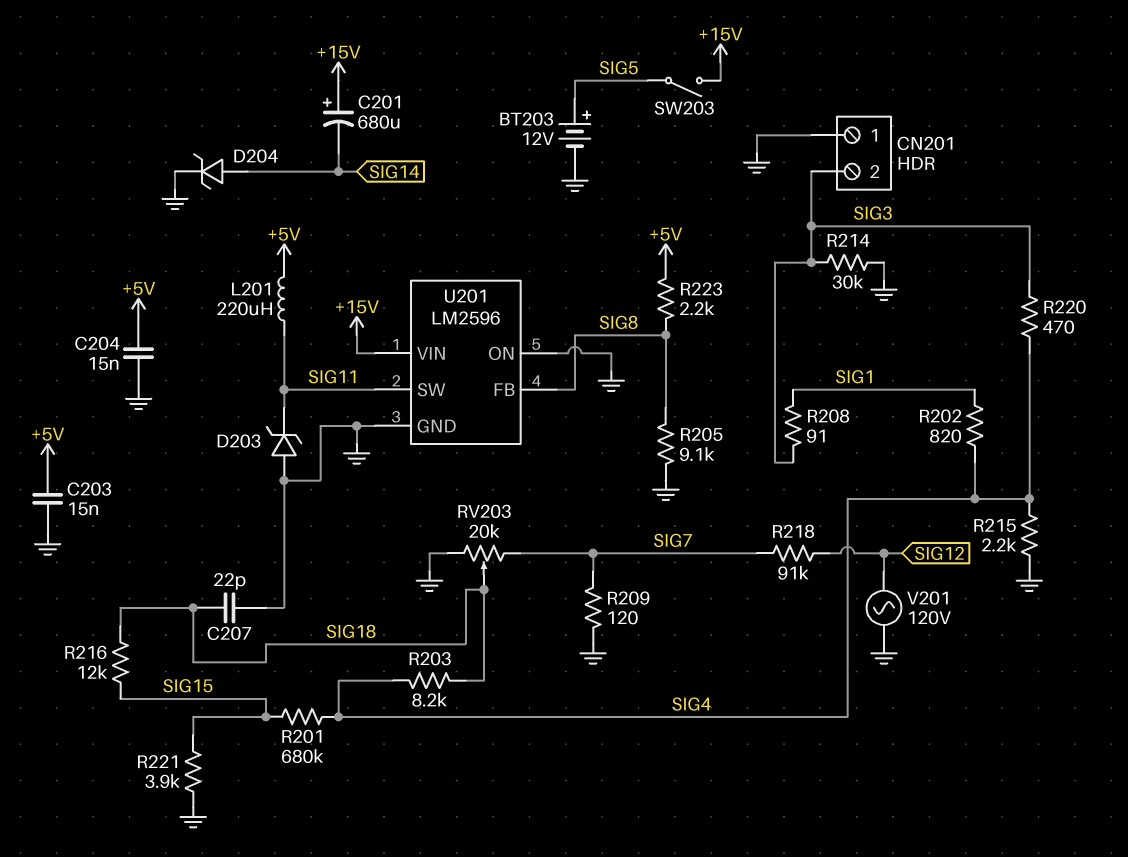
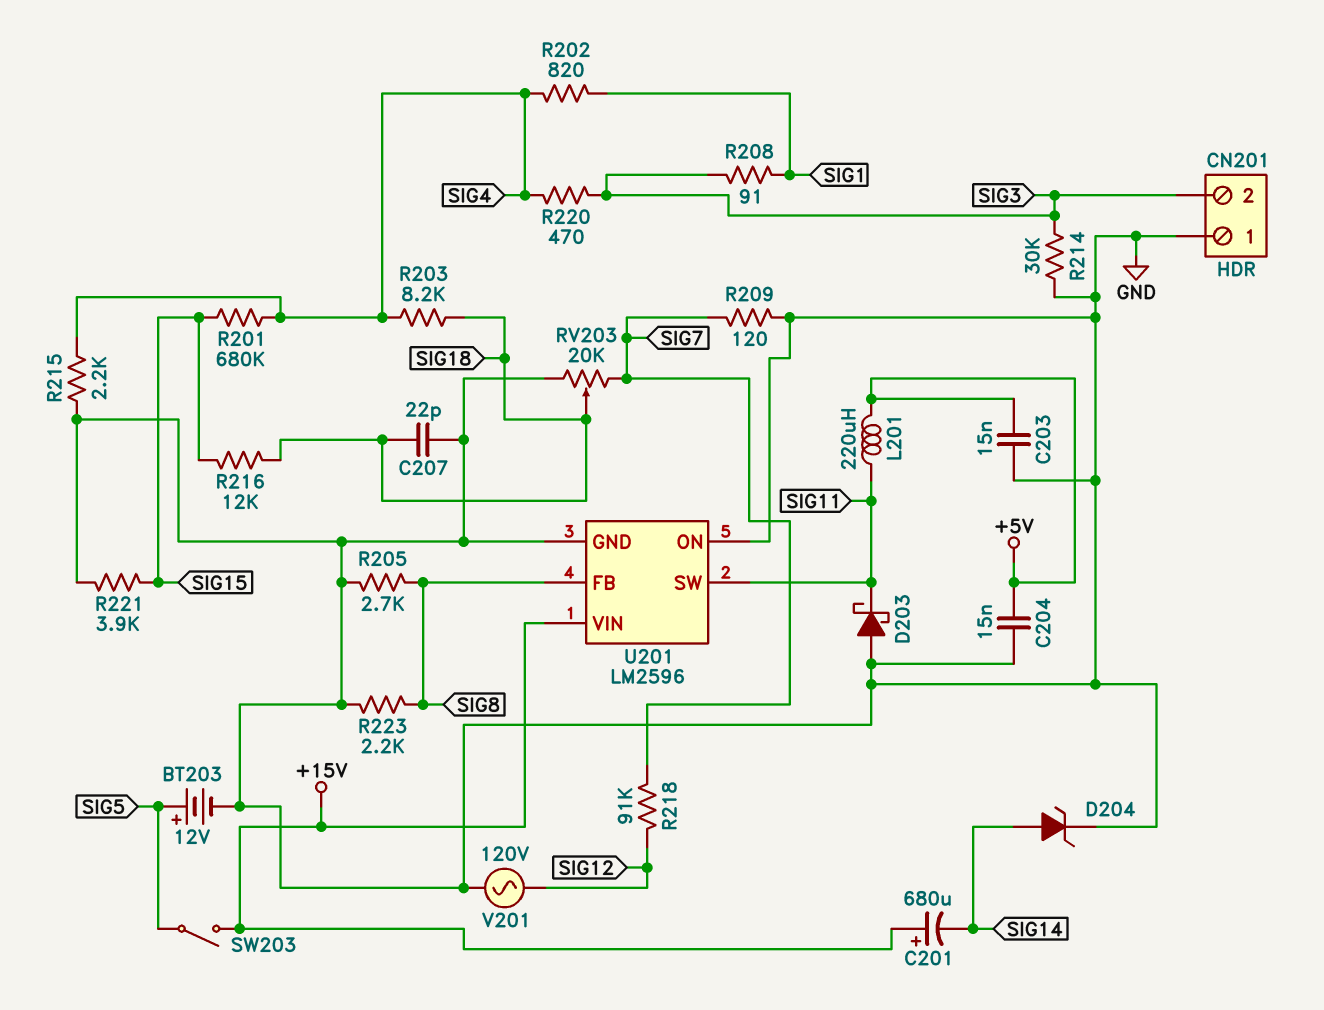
D203: zener (A GND, K SIG11) -> schottky (A GND, K SIG11)
R205: 9.1k (GND, SIG8) -> 2.7k (GND, SIG8)
R223: 2.2k (+5V, SIG8) -> 2.2k (GND, SIG8)

